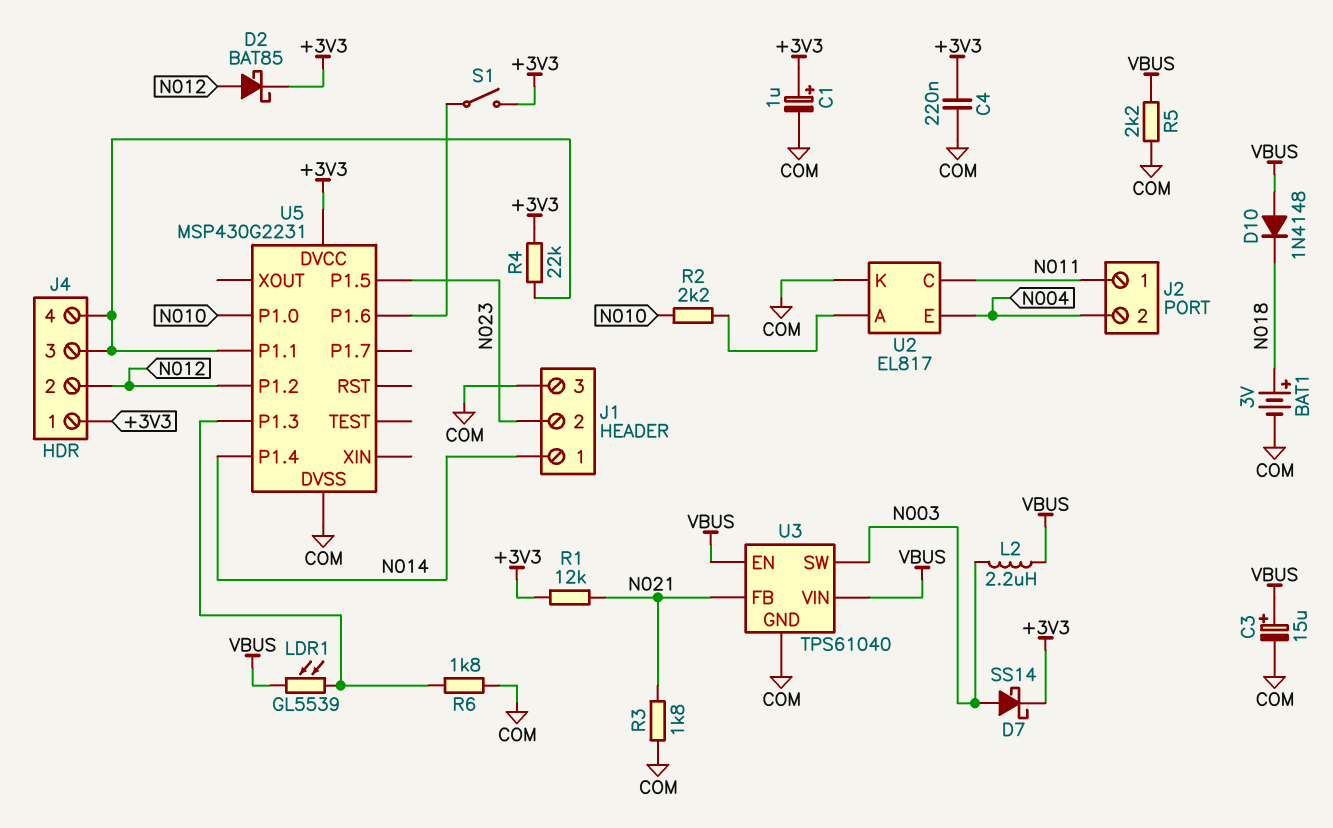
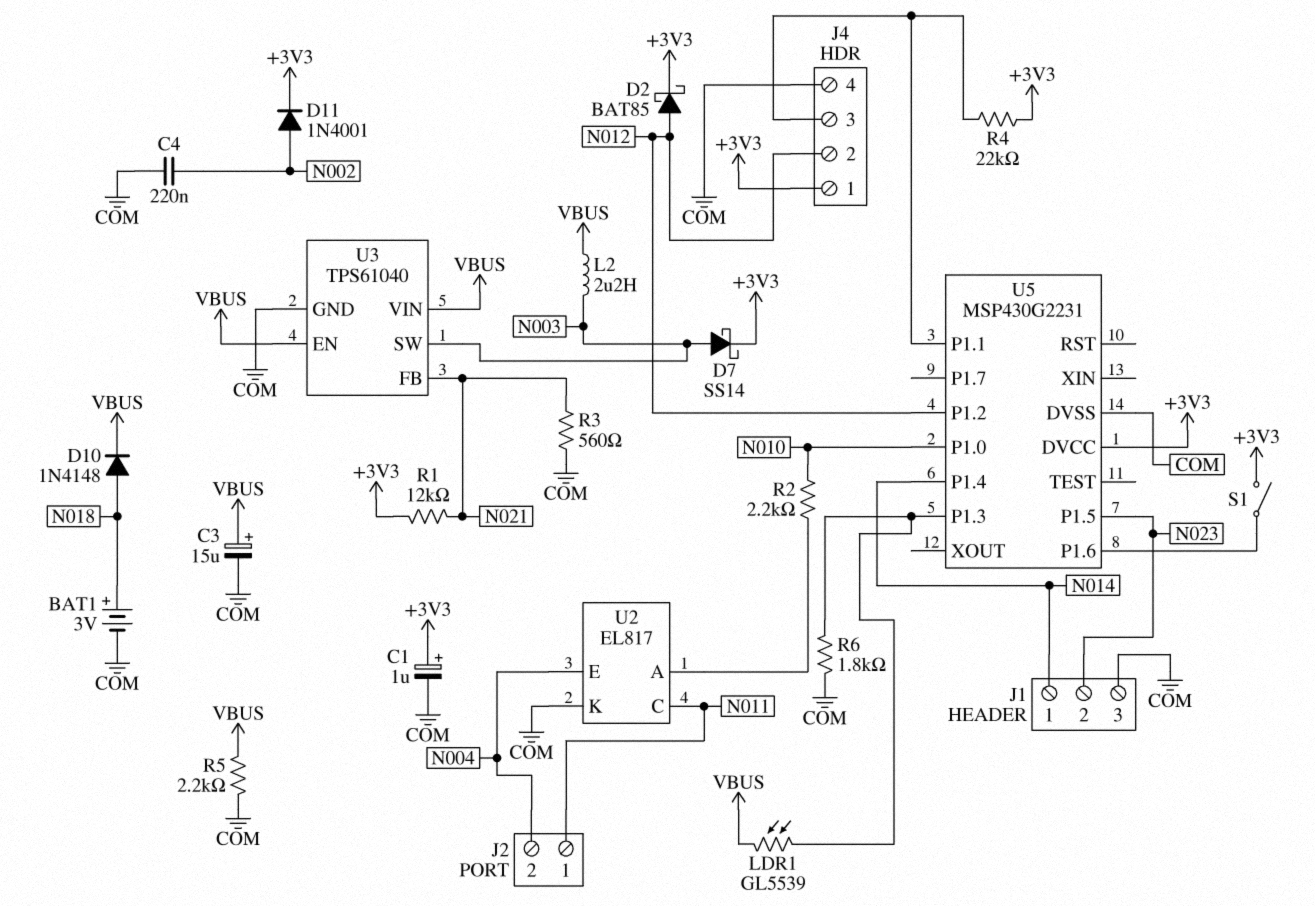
C4: 220nF (+3V3, COM) -> 220nF (COM, N002)
D10: diode 1N4148 (A VBUS, K N018) -> diode 1N4148 (A N018, K VBUS)
D11: none -> diode 1N4001 (A N002, K +3V3)
J4 pin 4: J4/3 -> COM
R3: 1.8k (COM, N021) -> 560 (COM, N021)

